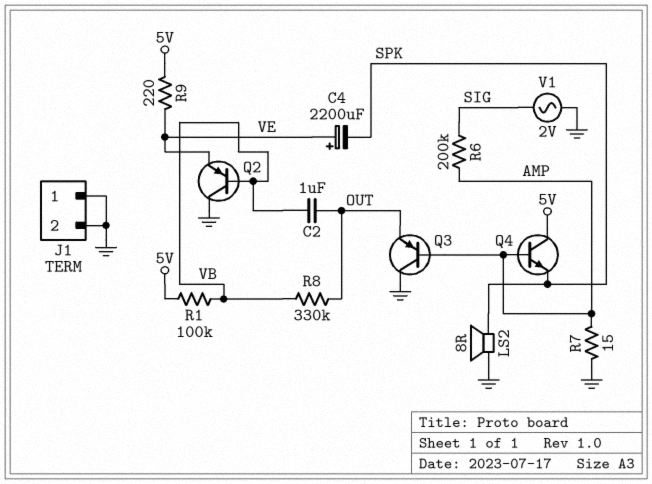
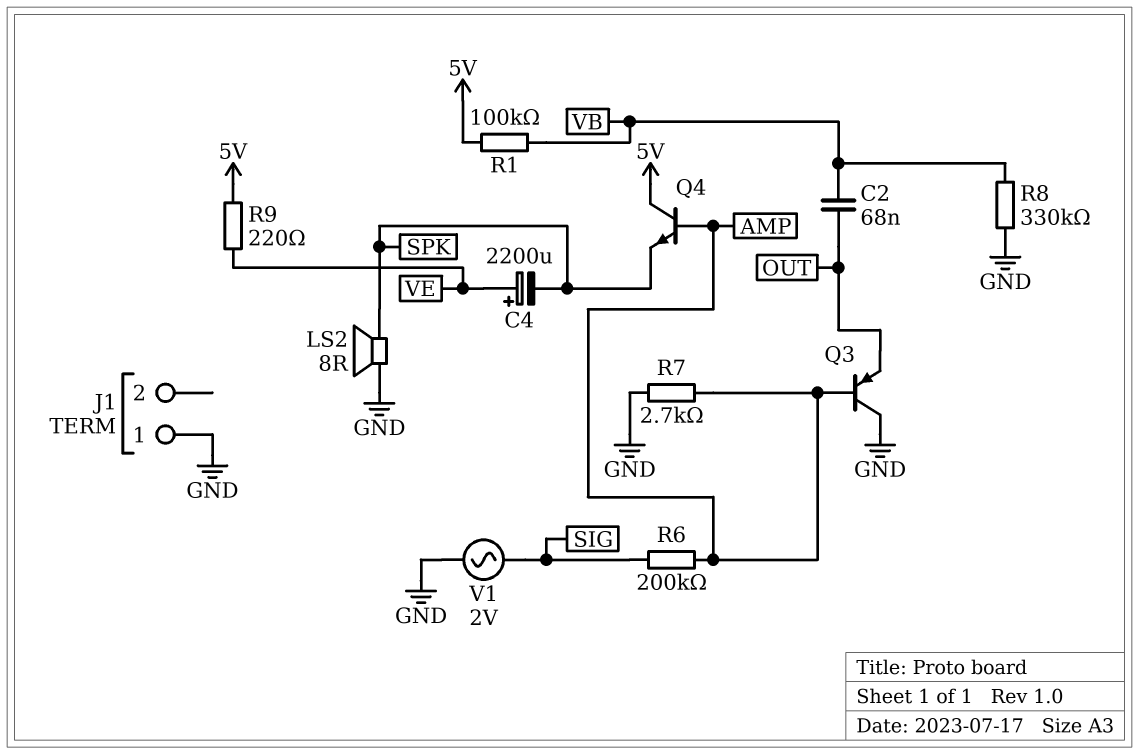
C2: 1uF (OUT, VB) -> 68nF (OUT, VB)
J1 pin 2: GND -> none
Q2: PNP (B VB, C GND, E VE) -> none
R7: 15 (AMP, GND) -> 2.7k (AMP, GND)
R8: 330k (OUT, VB) -> 330k (GND, VB)

